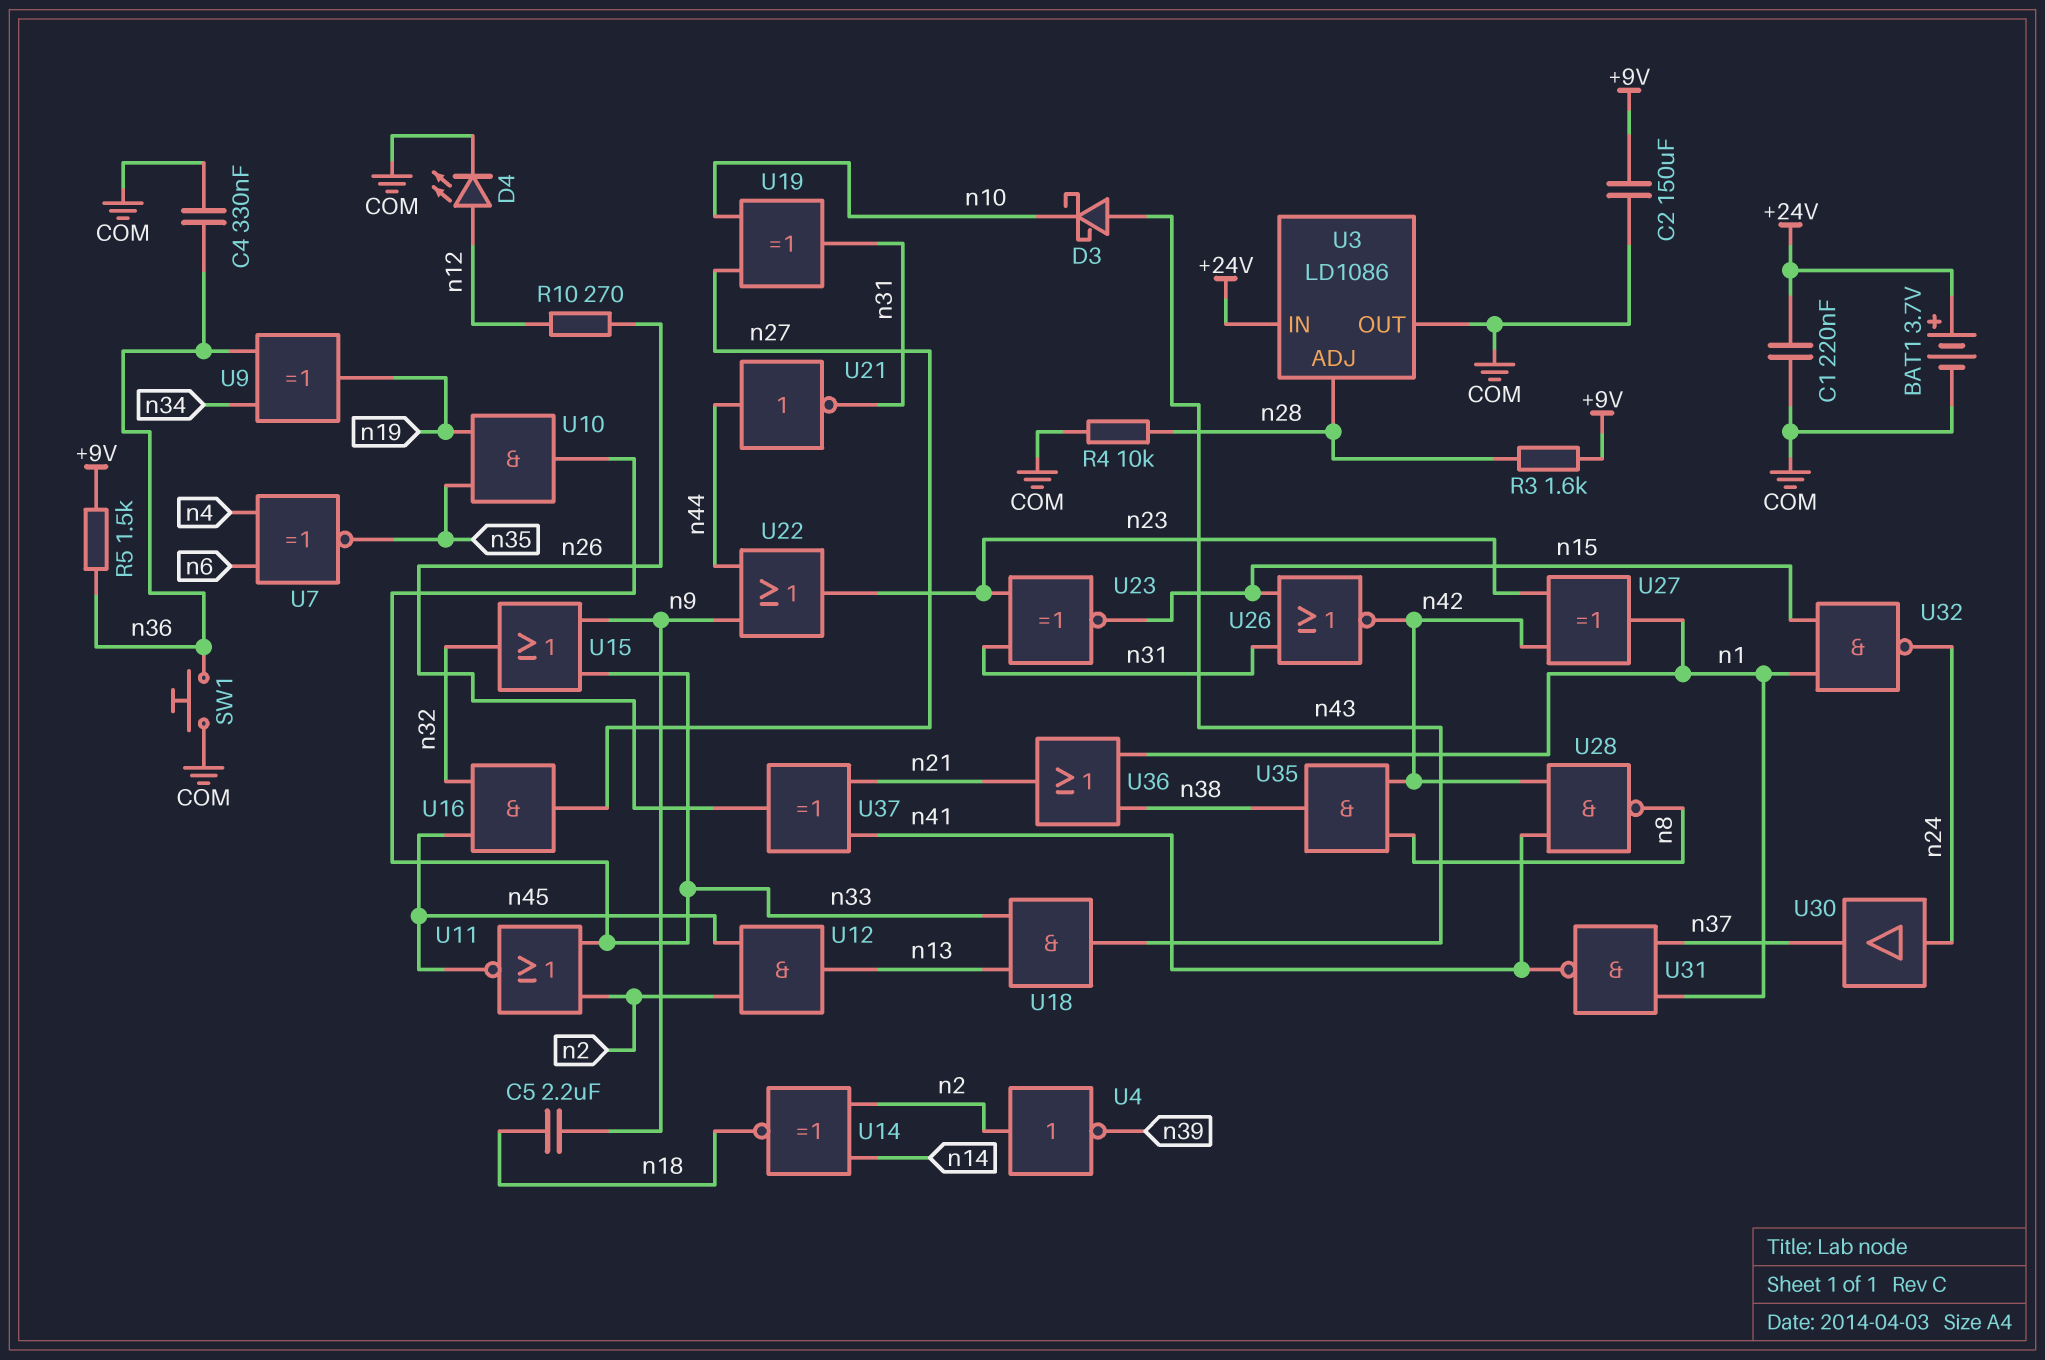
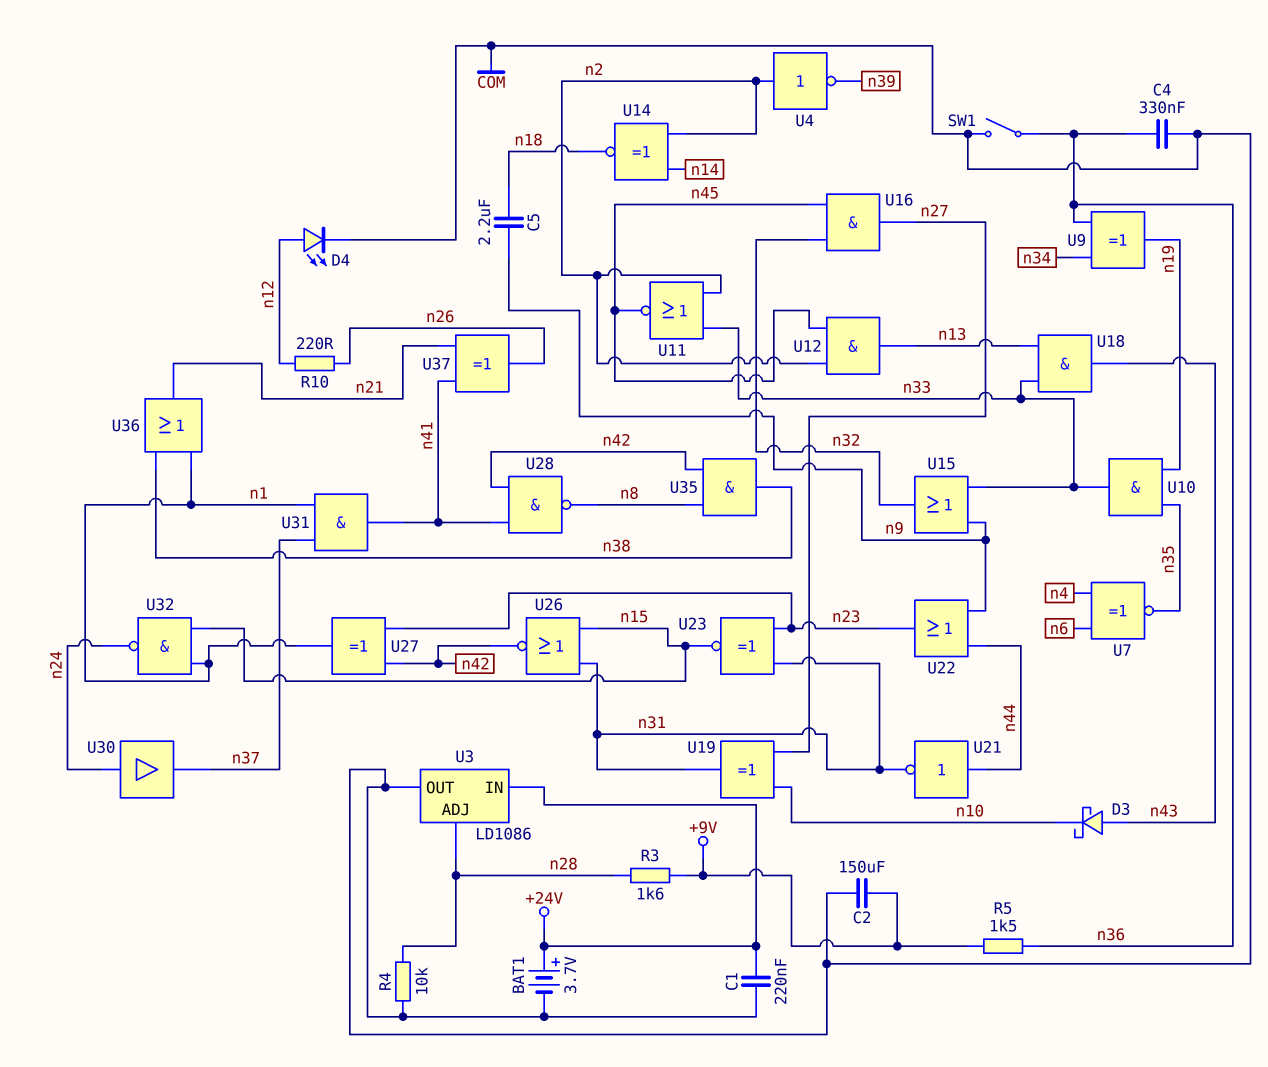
R10: 270 (n12, n26) -> 220 (n12, n26)
SW1: button (COM, n36) -> switch (COM, n36)
U31: NAND (in n1, in n37, out n41) -> AND (in n1, in n37, out n41)

